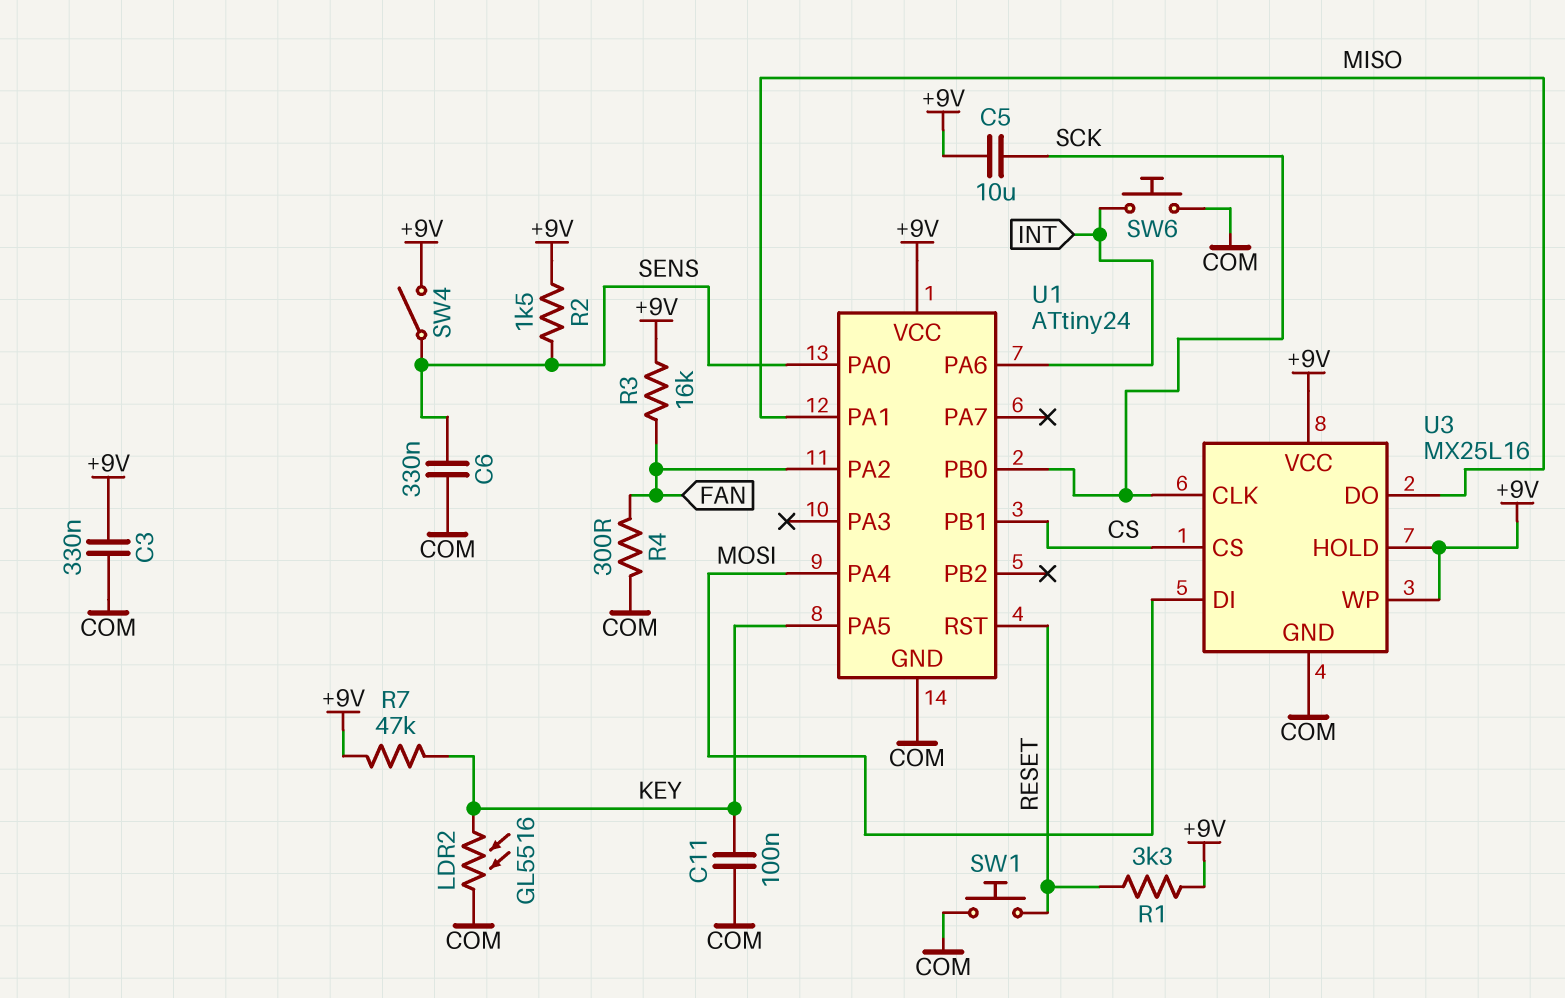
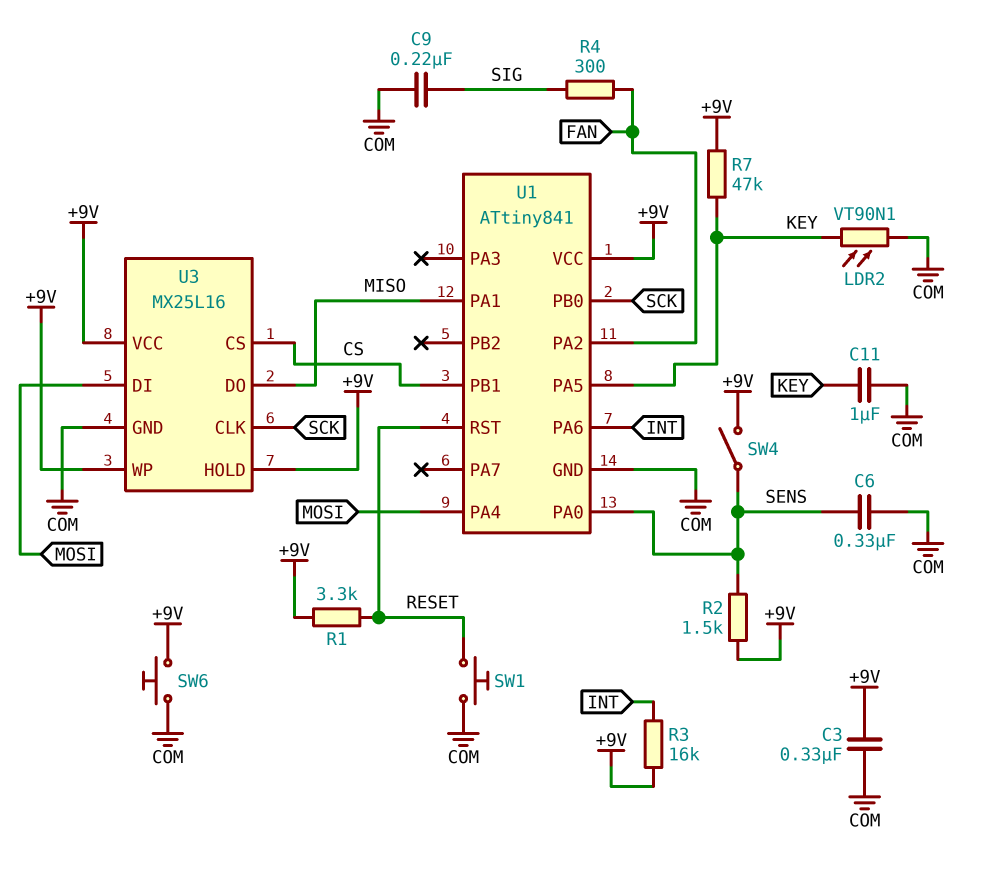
C5: 10uF (+9V, SCK) -> none
C9: none -> 220nF (COM, SIG)
C11: 100nF (COM, KEY) -> 1uF (COM, KEY)
LDR2: GL5516 (COM, KEY) -> VT90N1 (COM, KEY)
R3: 16k (+9V, FAN) -> 16k (+9V, INT)
R4: 300 (COM, FAN) -> 300 (FAN, SIG)
SW6: button (COM, INT) -> button (+9V, COM)
U1: ATtiny24 -> ATtiny841

